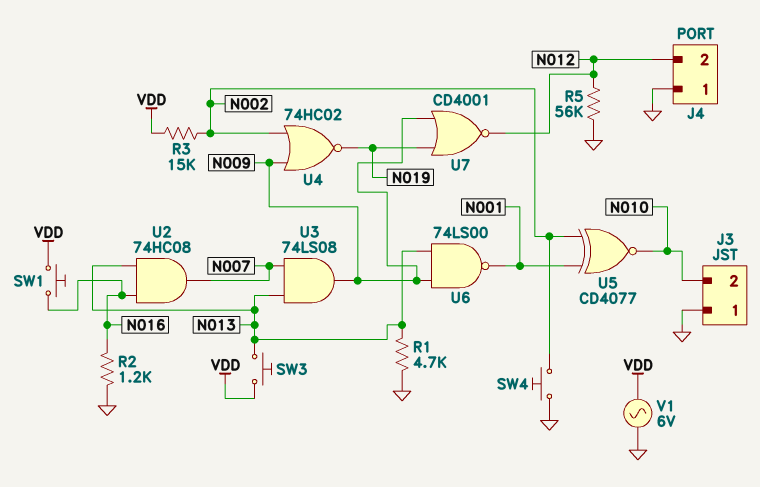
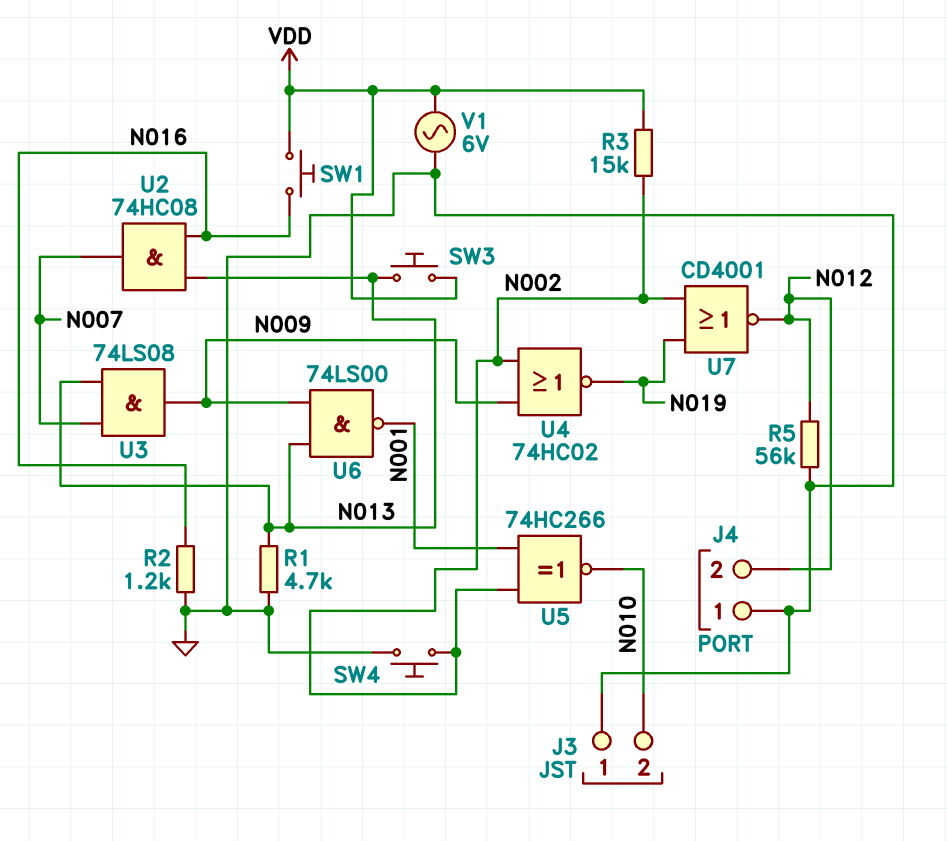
U5: XNOR CD4077 (in N001, in N002, out N010) -> XNOR 74HC266 (in N001, in N002, out N010)
U7: NOR CD4001 (in N009, in N019, out N012) -> NOR CD4001 (in N002, in N019, out N012)

